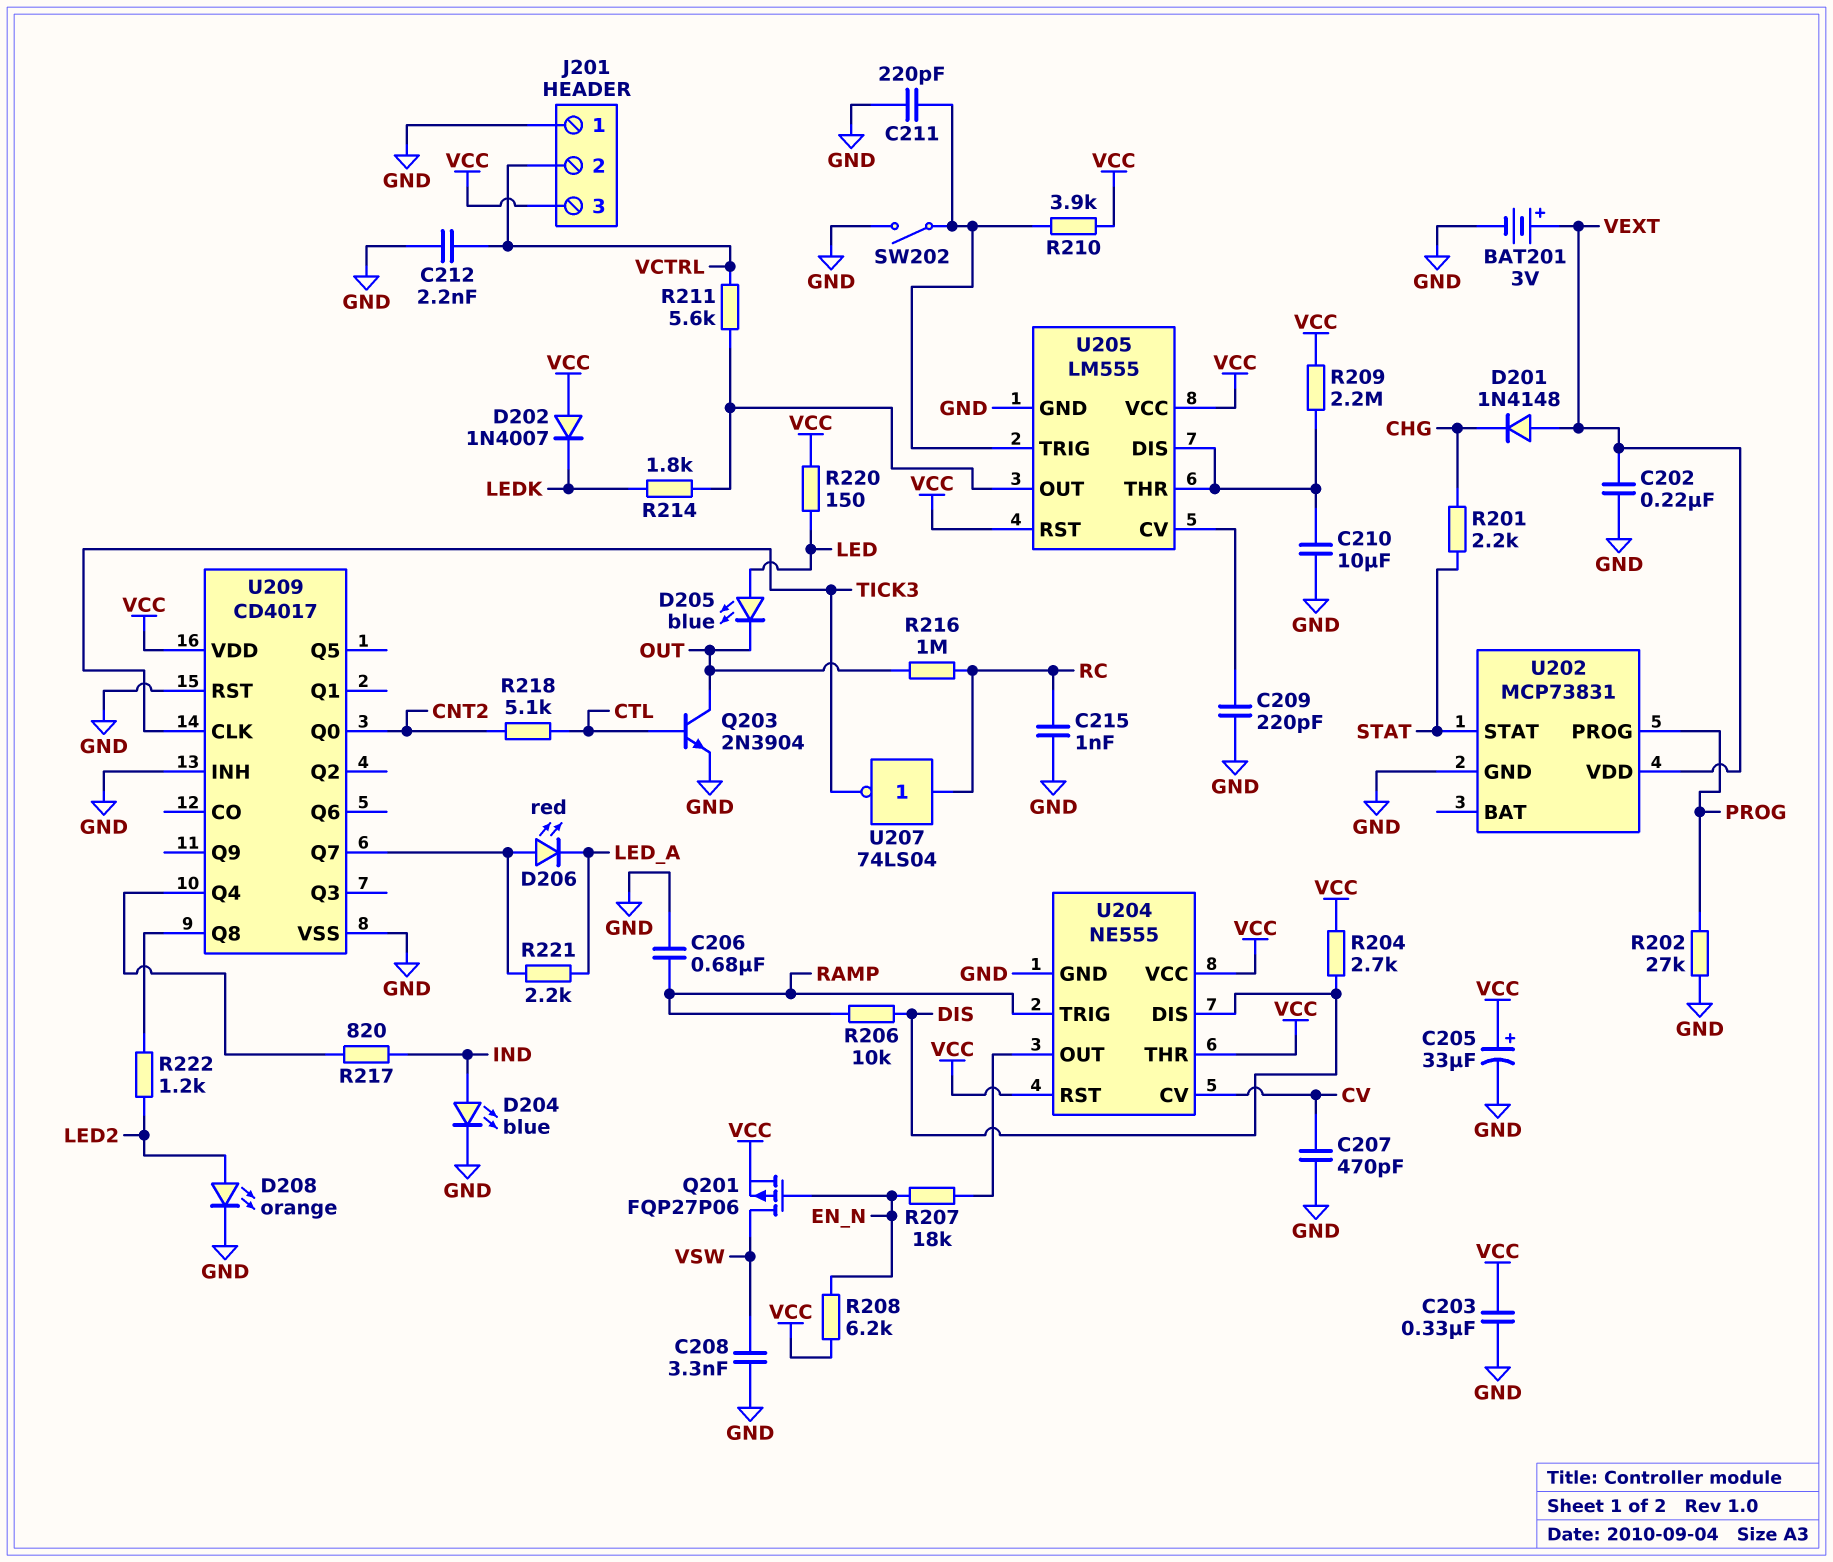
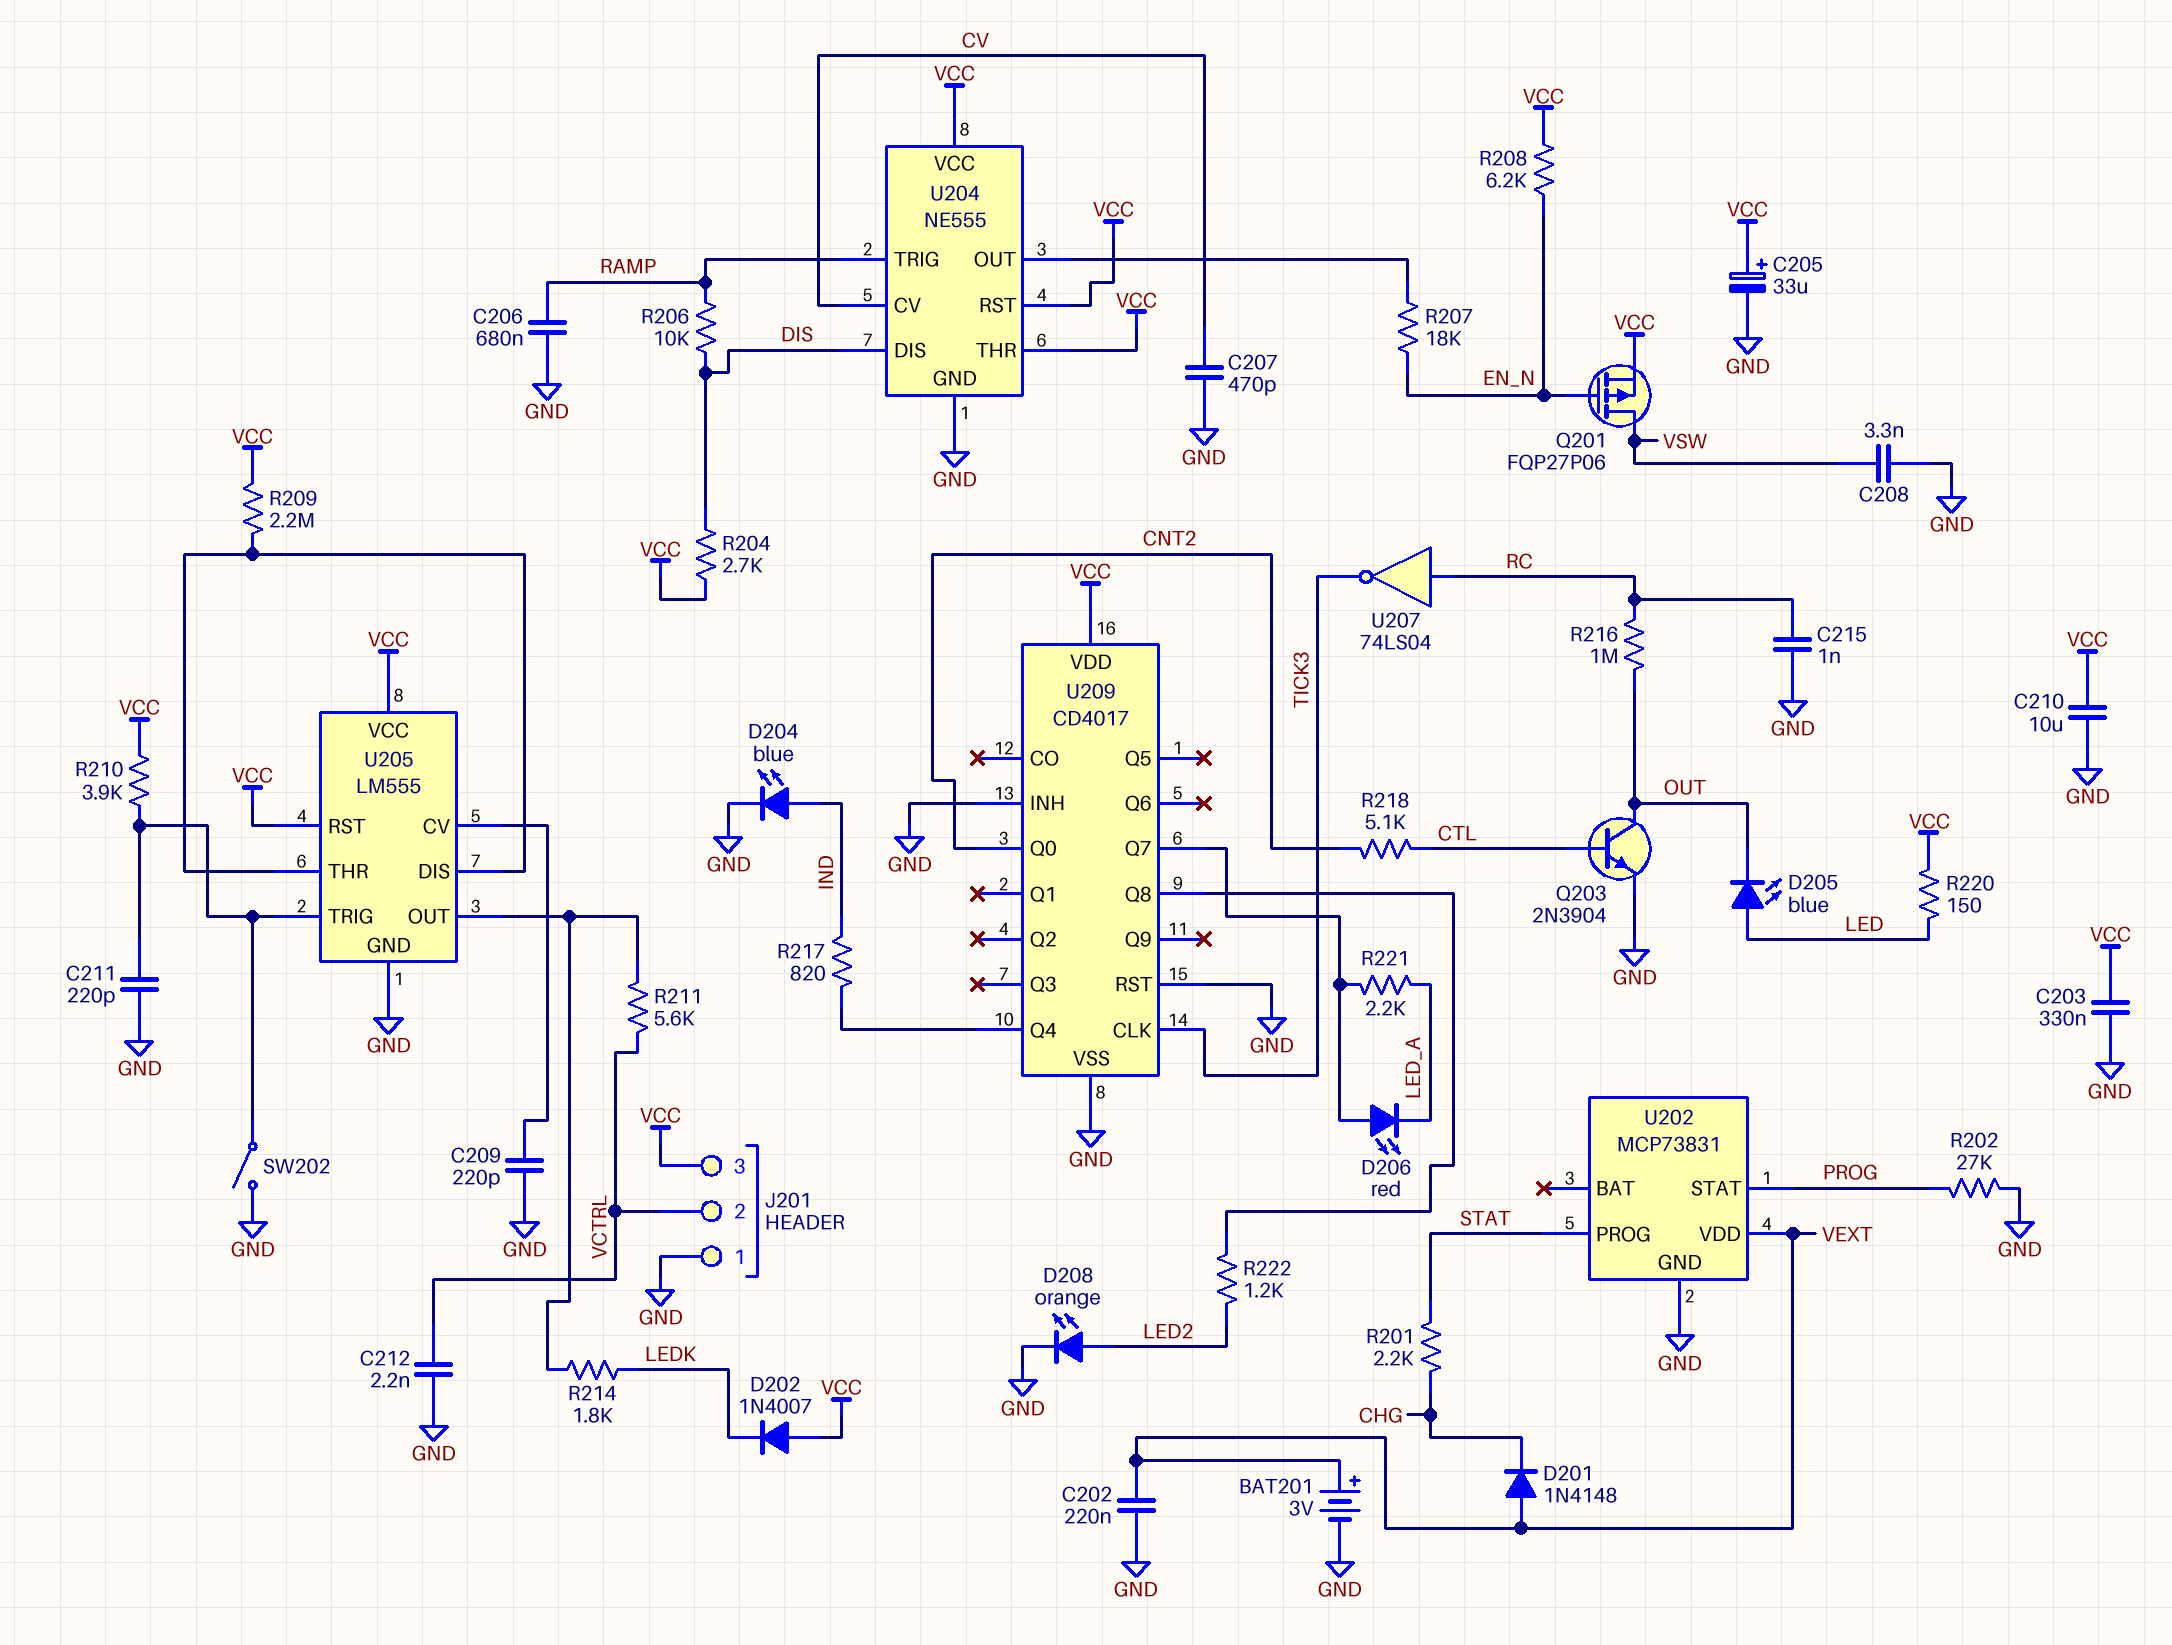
C210: 10uF (GND, U205/DIS) -> 10uF (GND, VCC)
U202 pin PROG: PROG -> STAT
U202 pin STAT: STAT -> PROG

